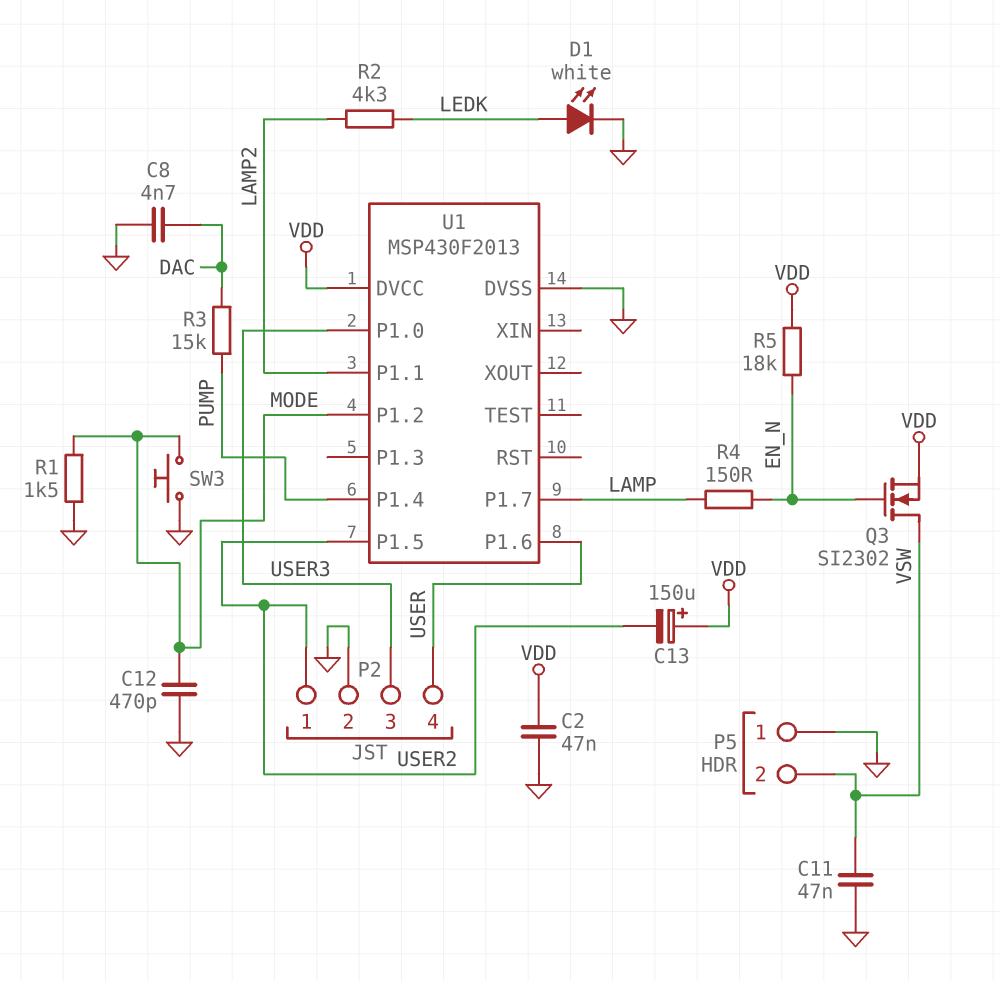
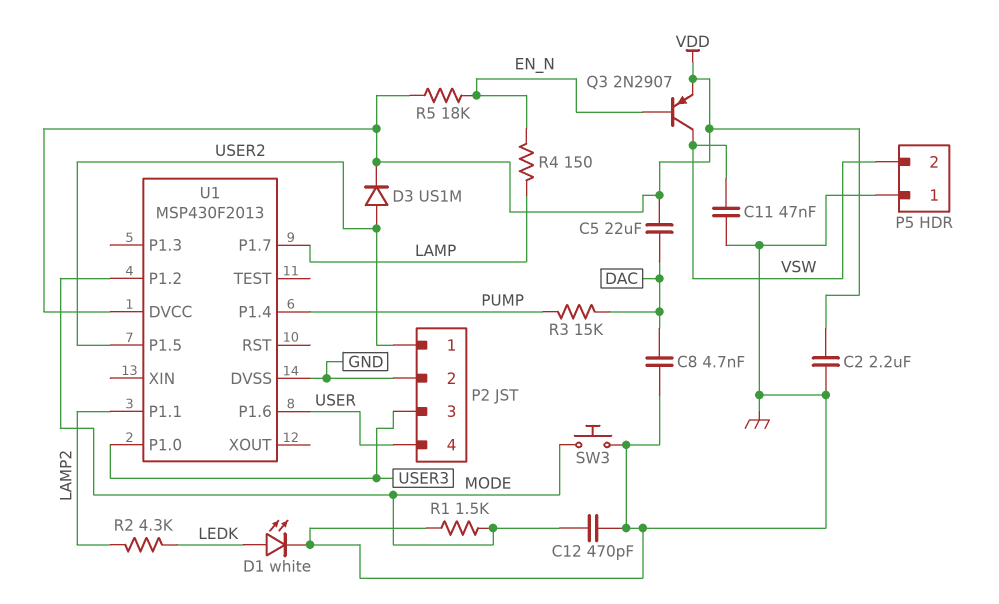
C2: 47nF (GND, VDD) -> 2.2uF (GND, VDD)
C5: none -> 22uF (DAC, VDD)
C13: 150uF (plus VDD, minus USER2) -> none
D3: none -> diode US1M (A USER2, K VDD)
Q3: NMOS SI2302 (G EN_N, D VSW, S VDD) -> PNP 2N2907 (B EN_N, C VSW, E VDD)

